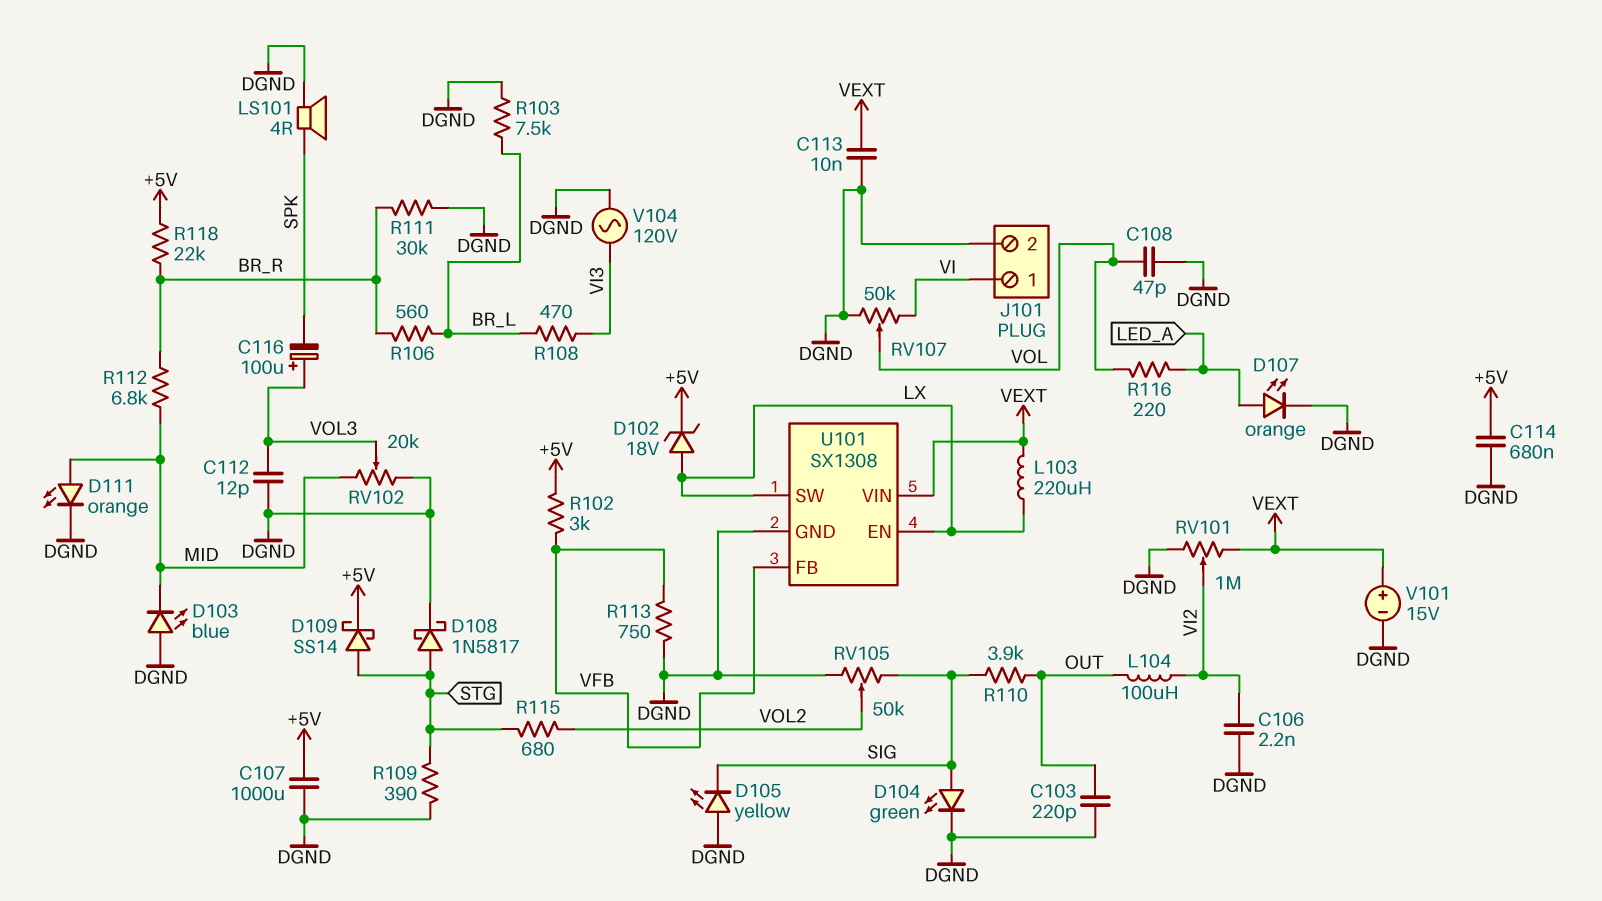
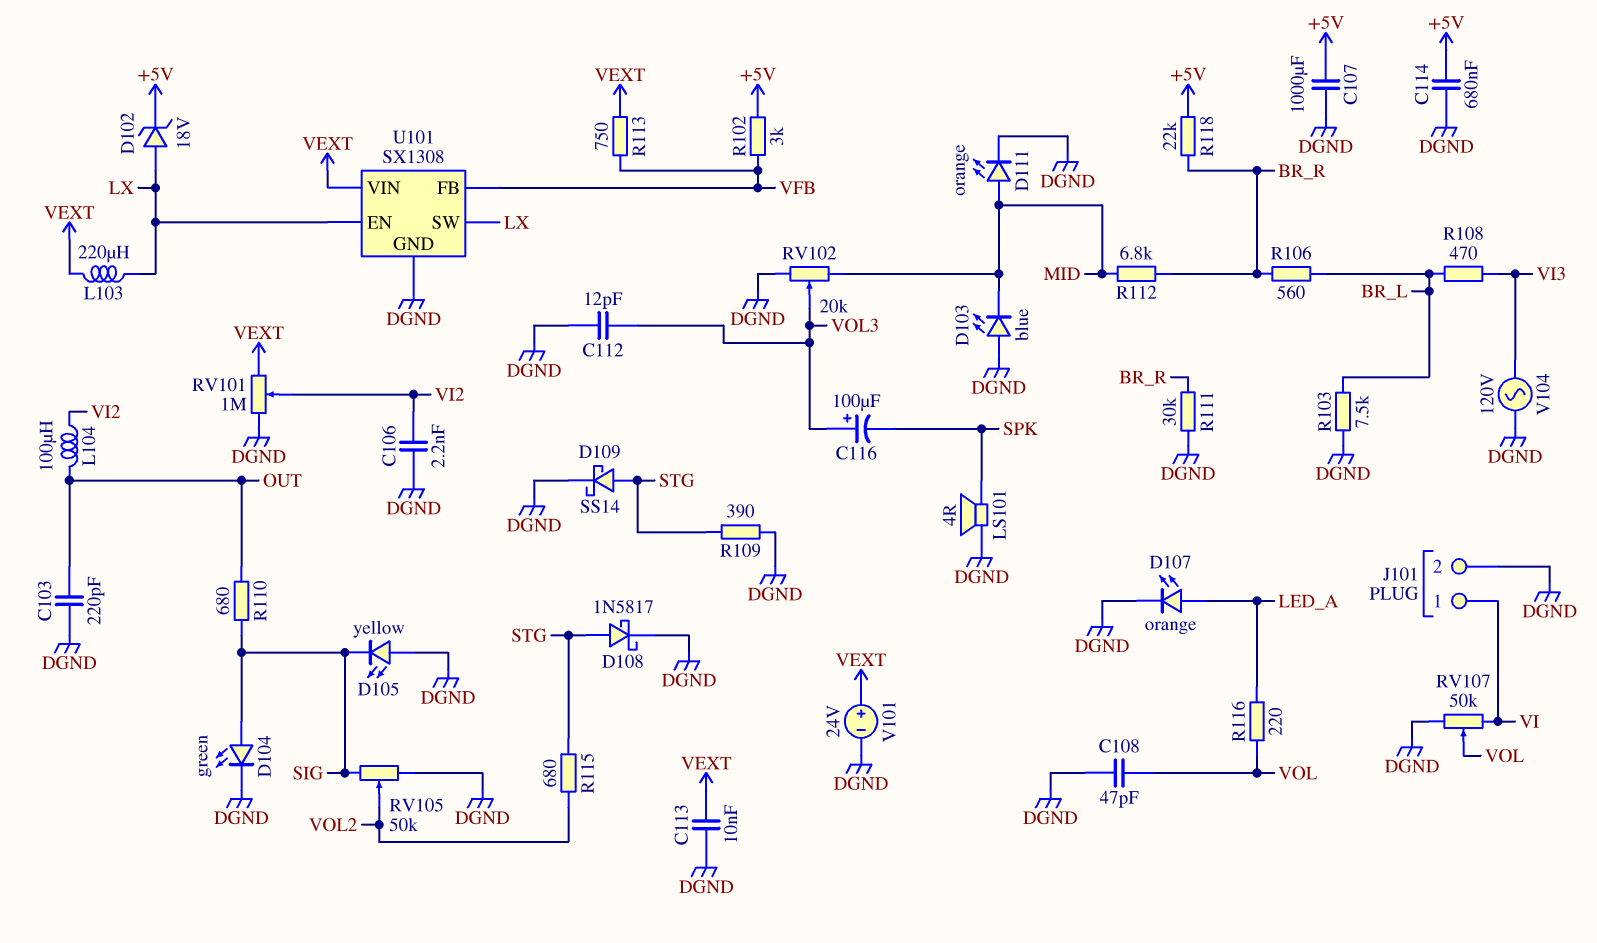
D109: schottky SS14 (A STG, K +5V) -> schottky SS14 (A STG, K DGND)
R110: 3.9k (OUT, SIG) -> 680 (OUT, SIG)
R113: 750 (DGND, VFB) -> 750 (VEXT, VFB)
V101: 15V (plus VEXT, minus DGND) -> 24V (plus VEXT, minus DGND)

